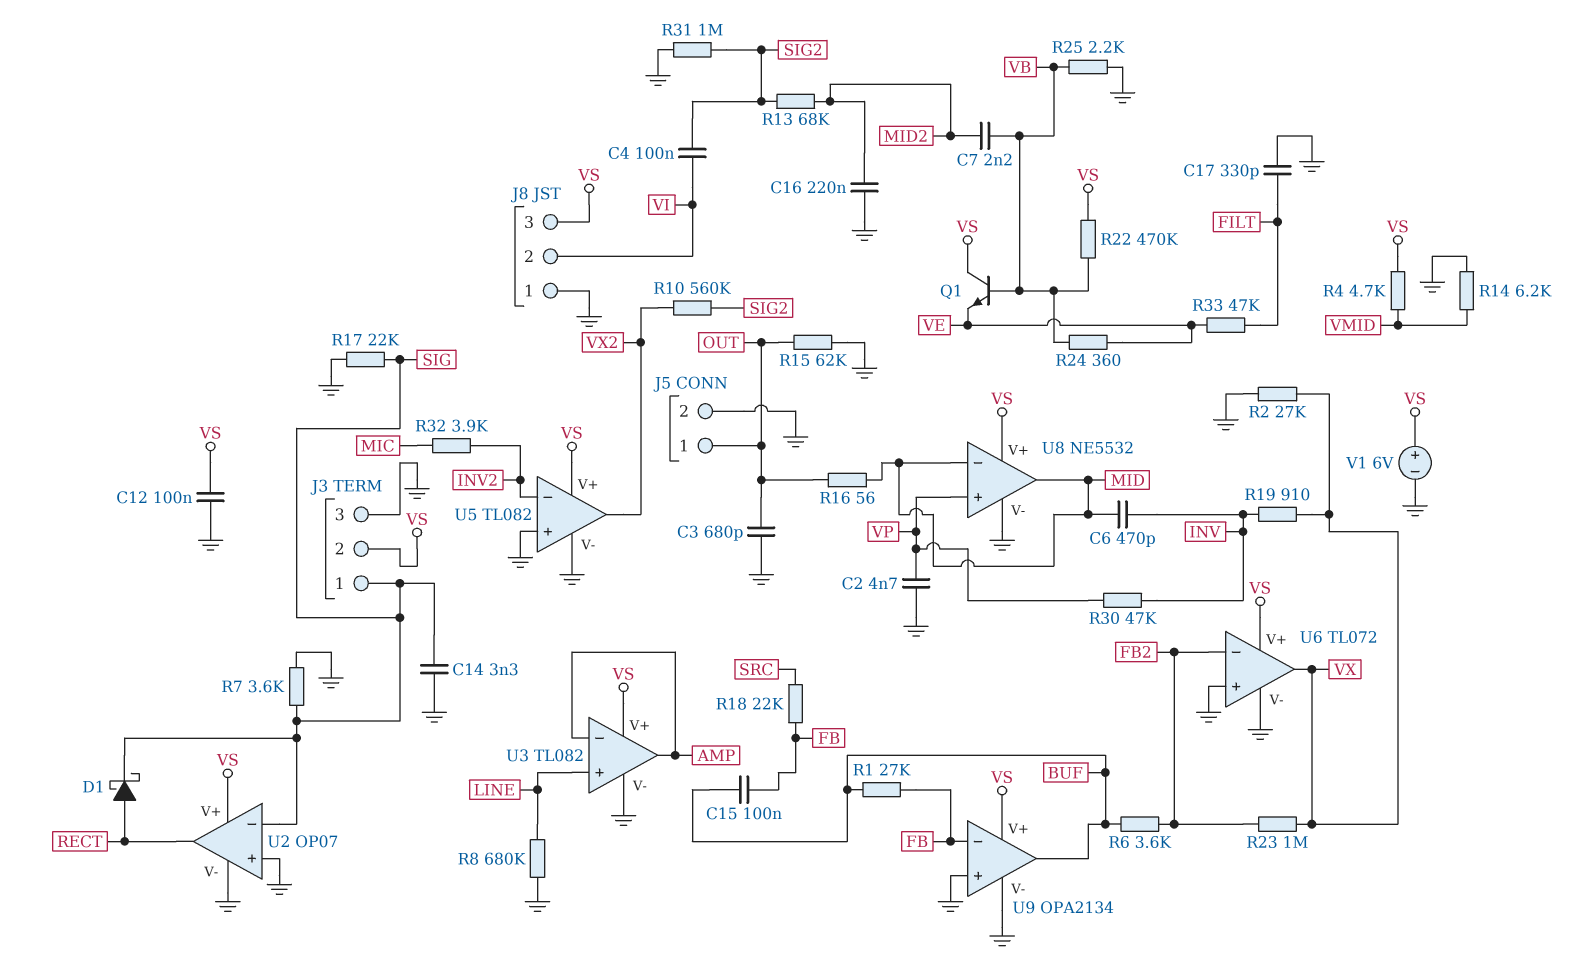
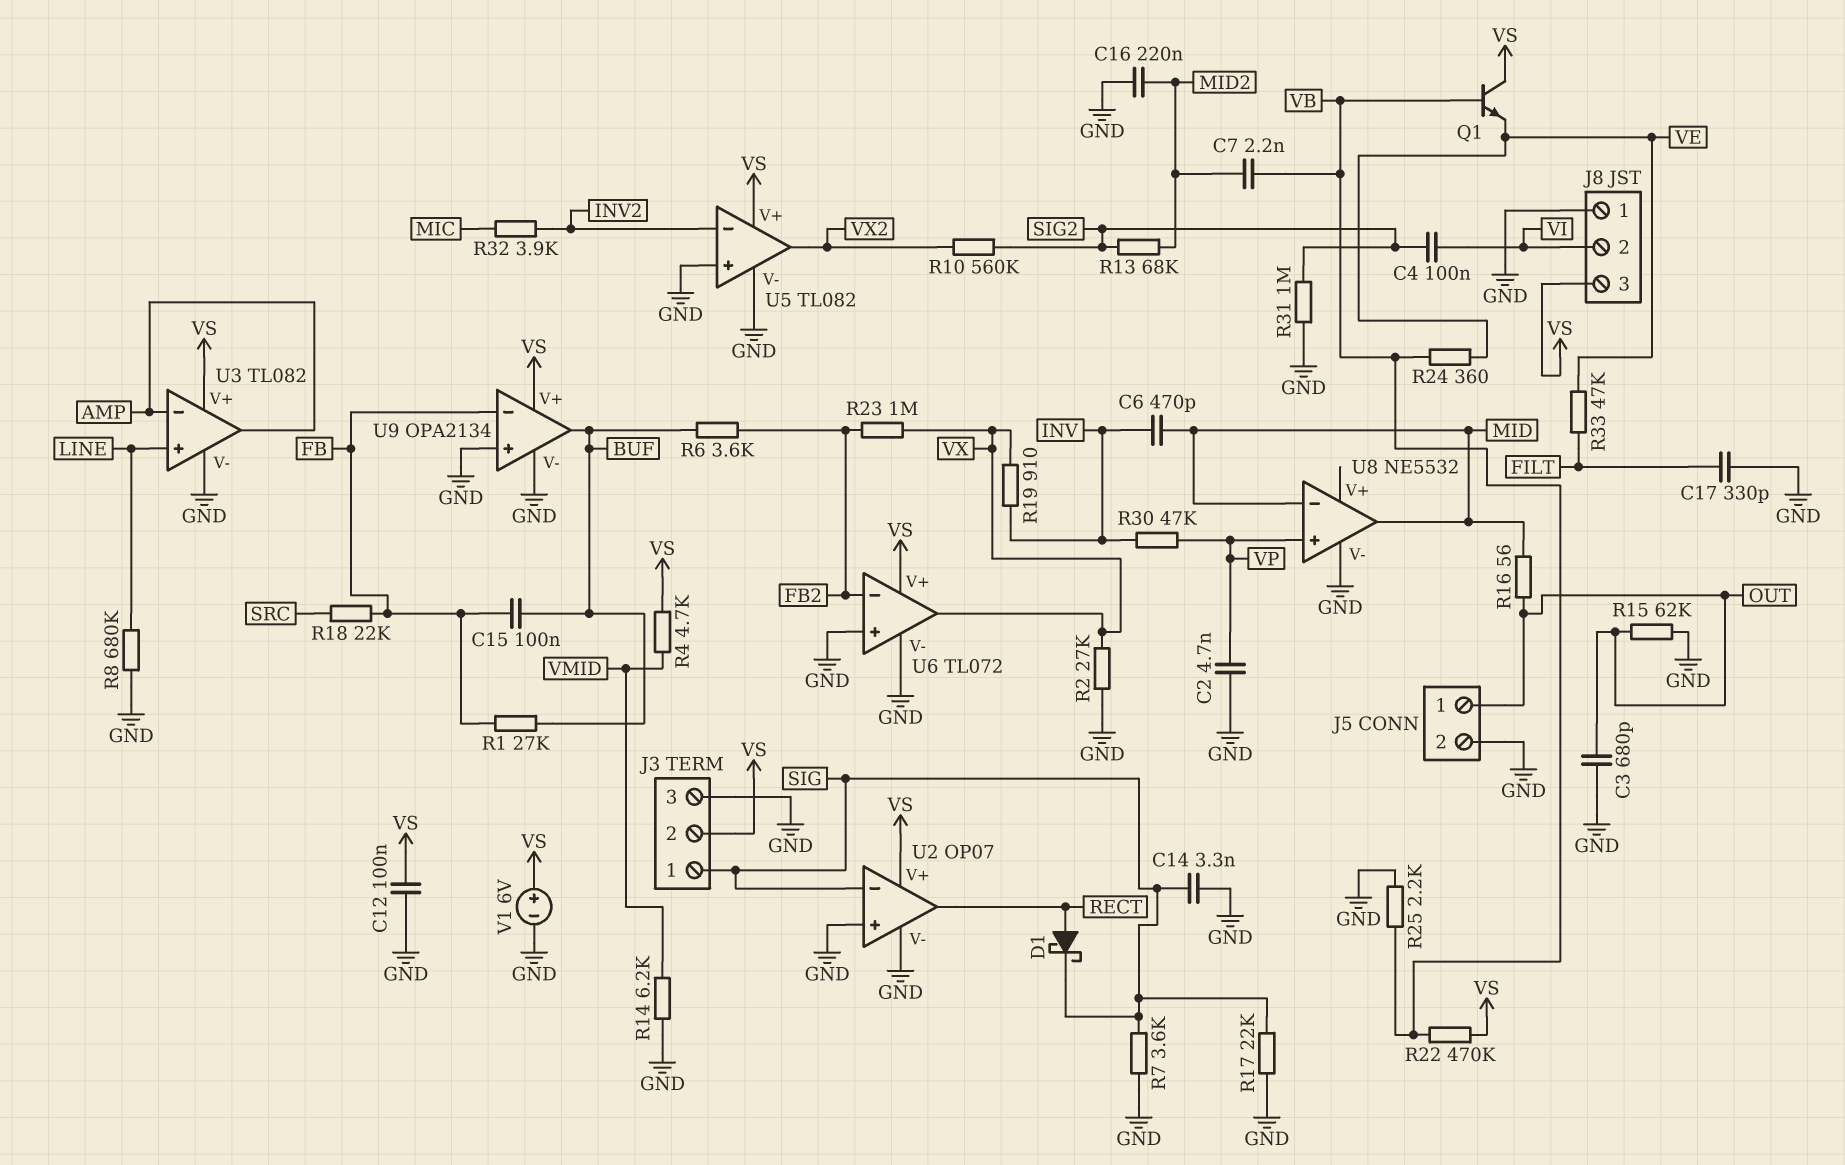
U8 pin V+: VS -> none

